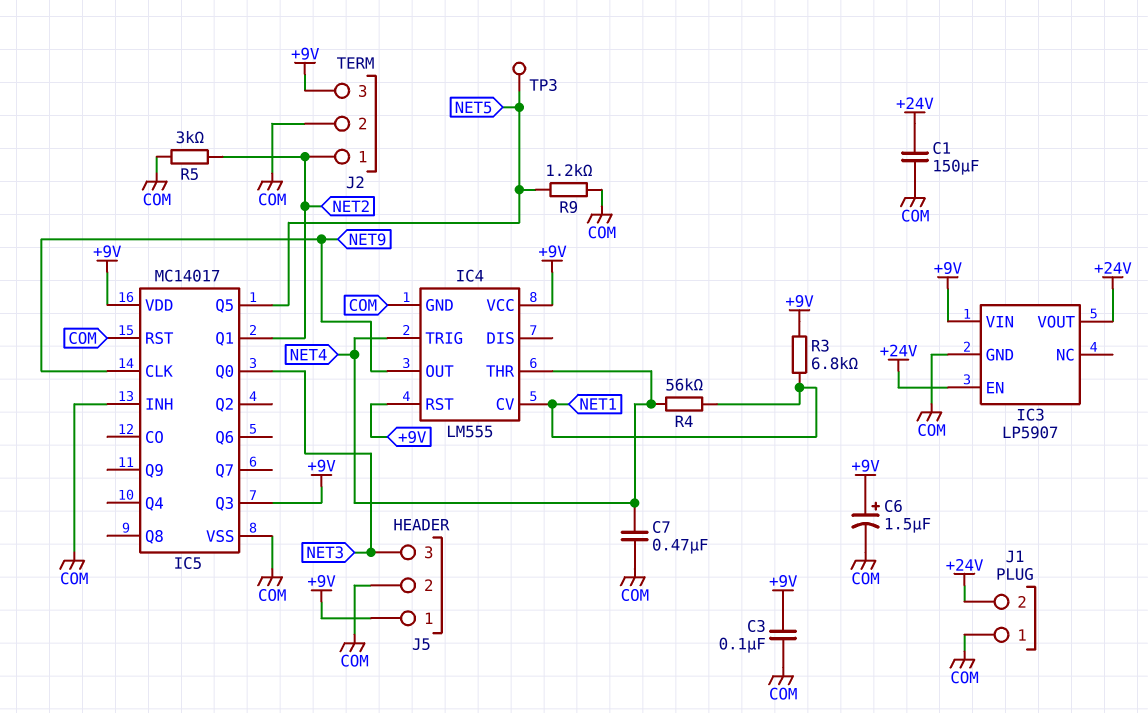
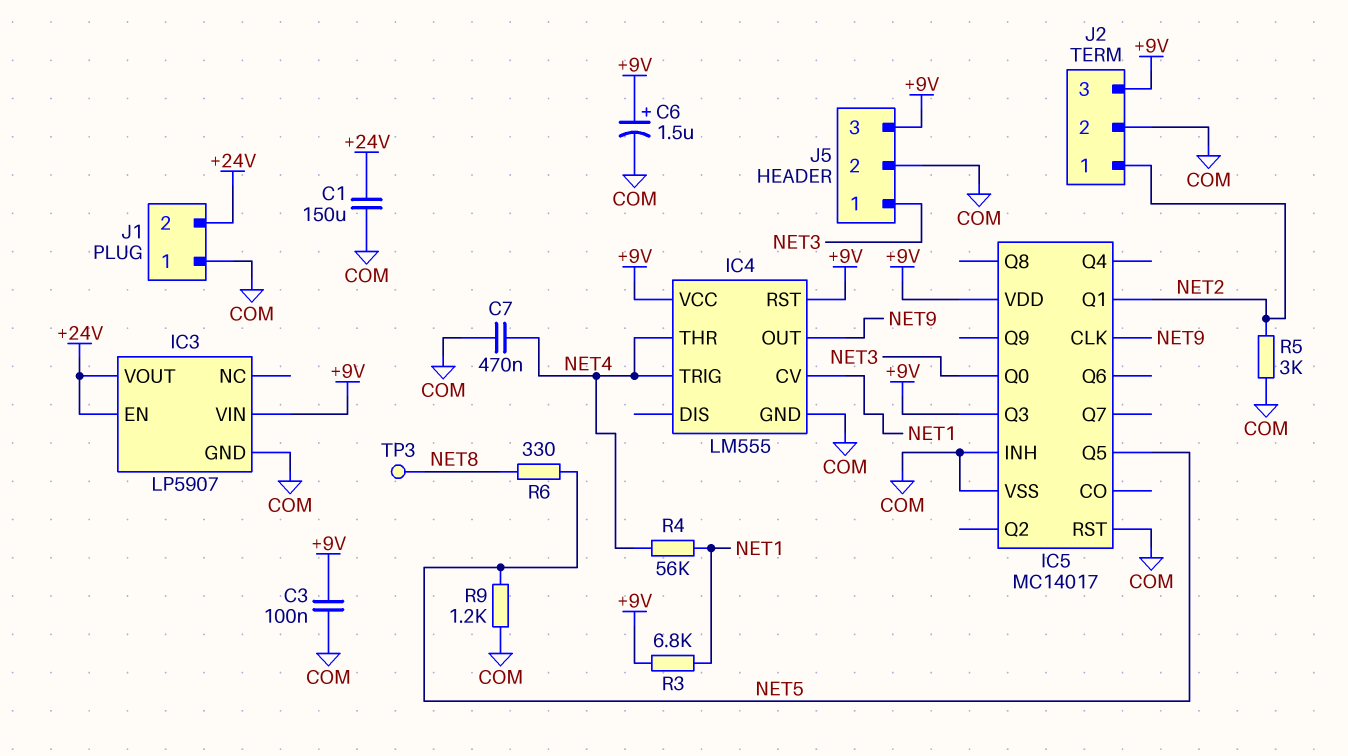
J5 pin 1: +9V -> NET3
J5 pin 3: NET3 -> +9V
R6: none -> 330 (NET5, NET8)
TP3: test point (NET5) -> test point (NET8)

